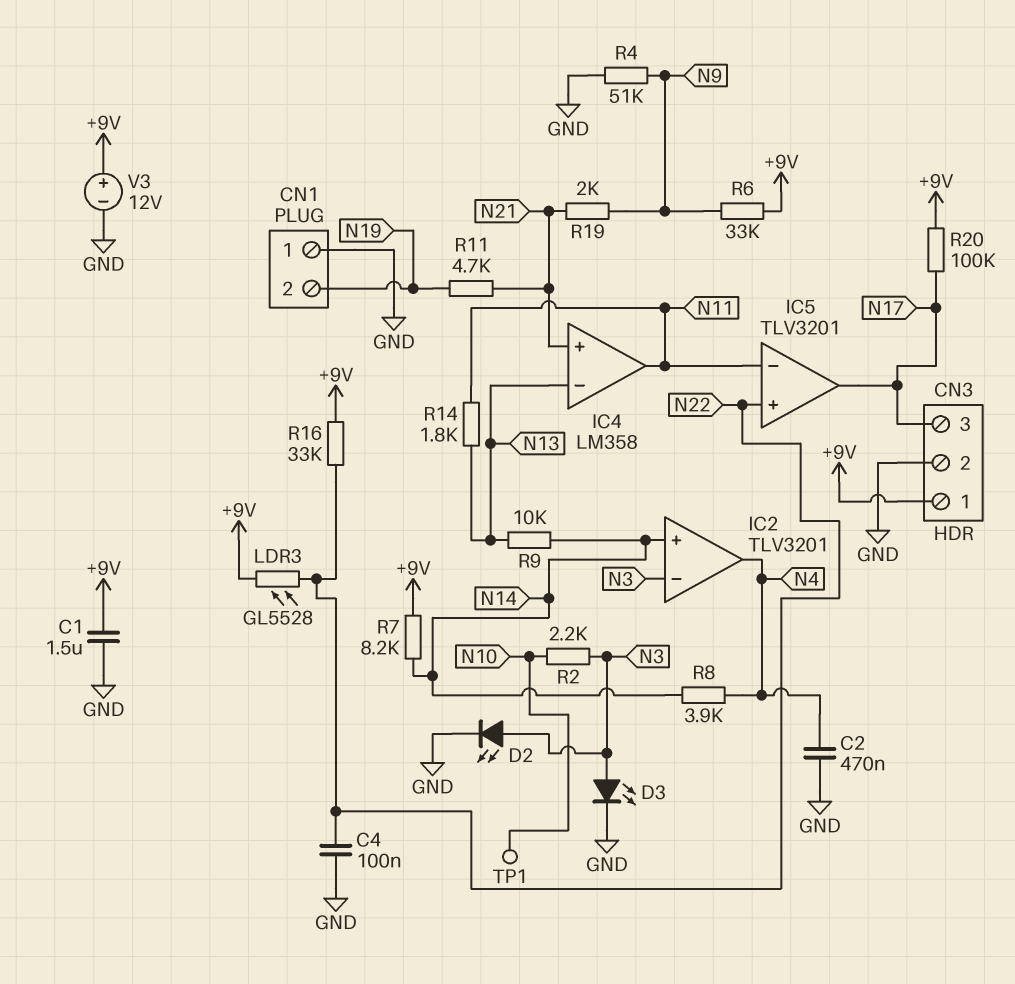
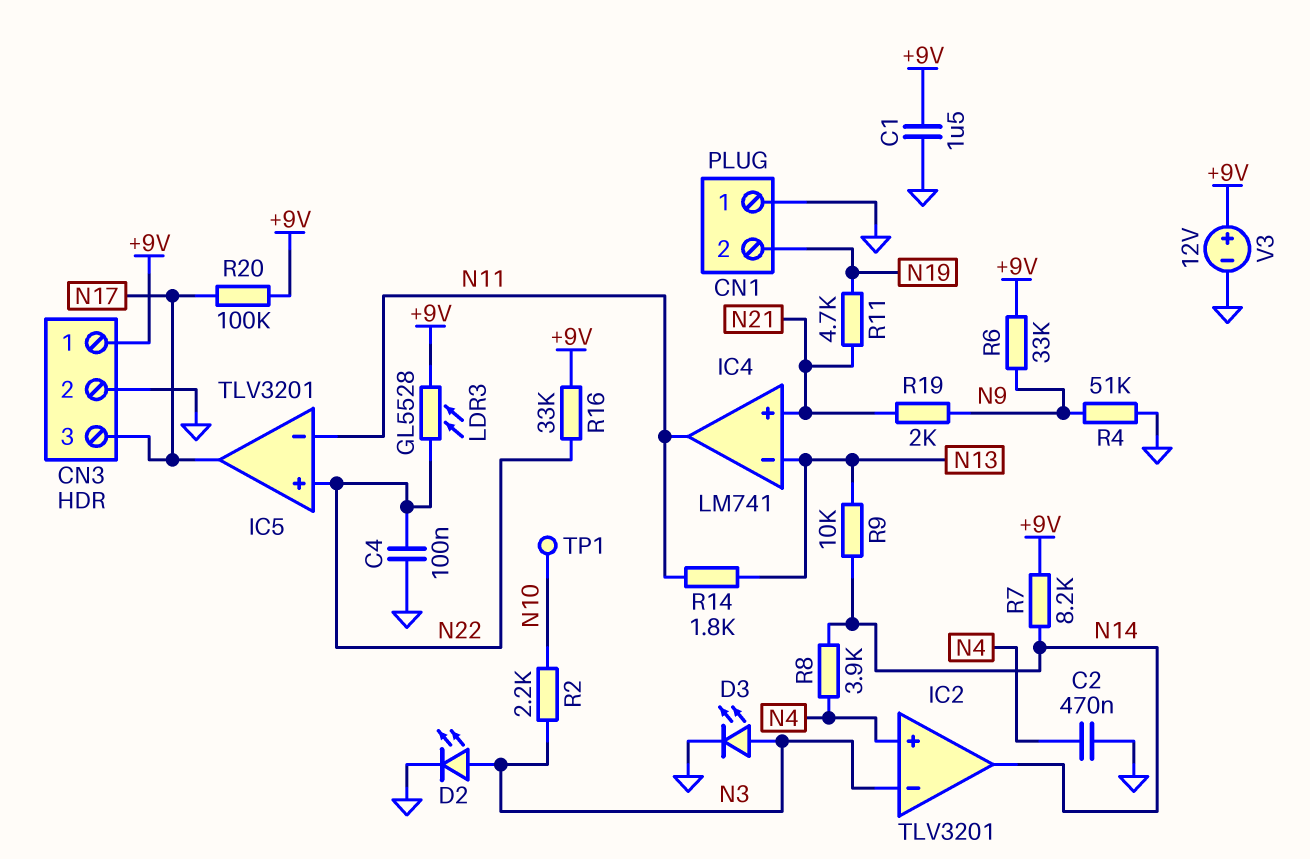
IC2 pin in+: N14 -> N4
IC2 pin out: N4 -> N14
IC4: LM358 -> LM741

